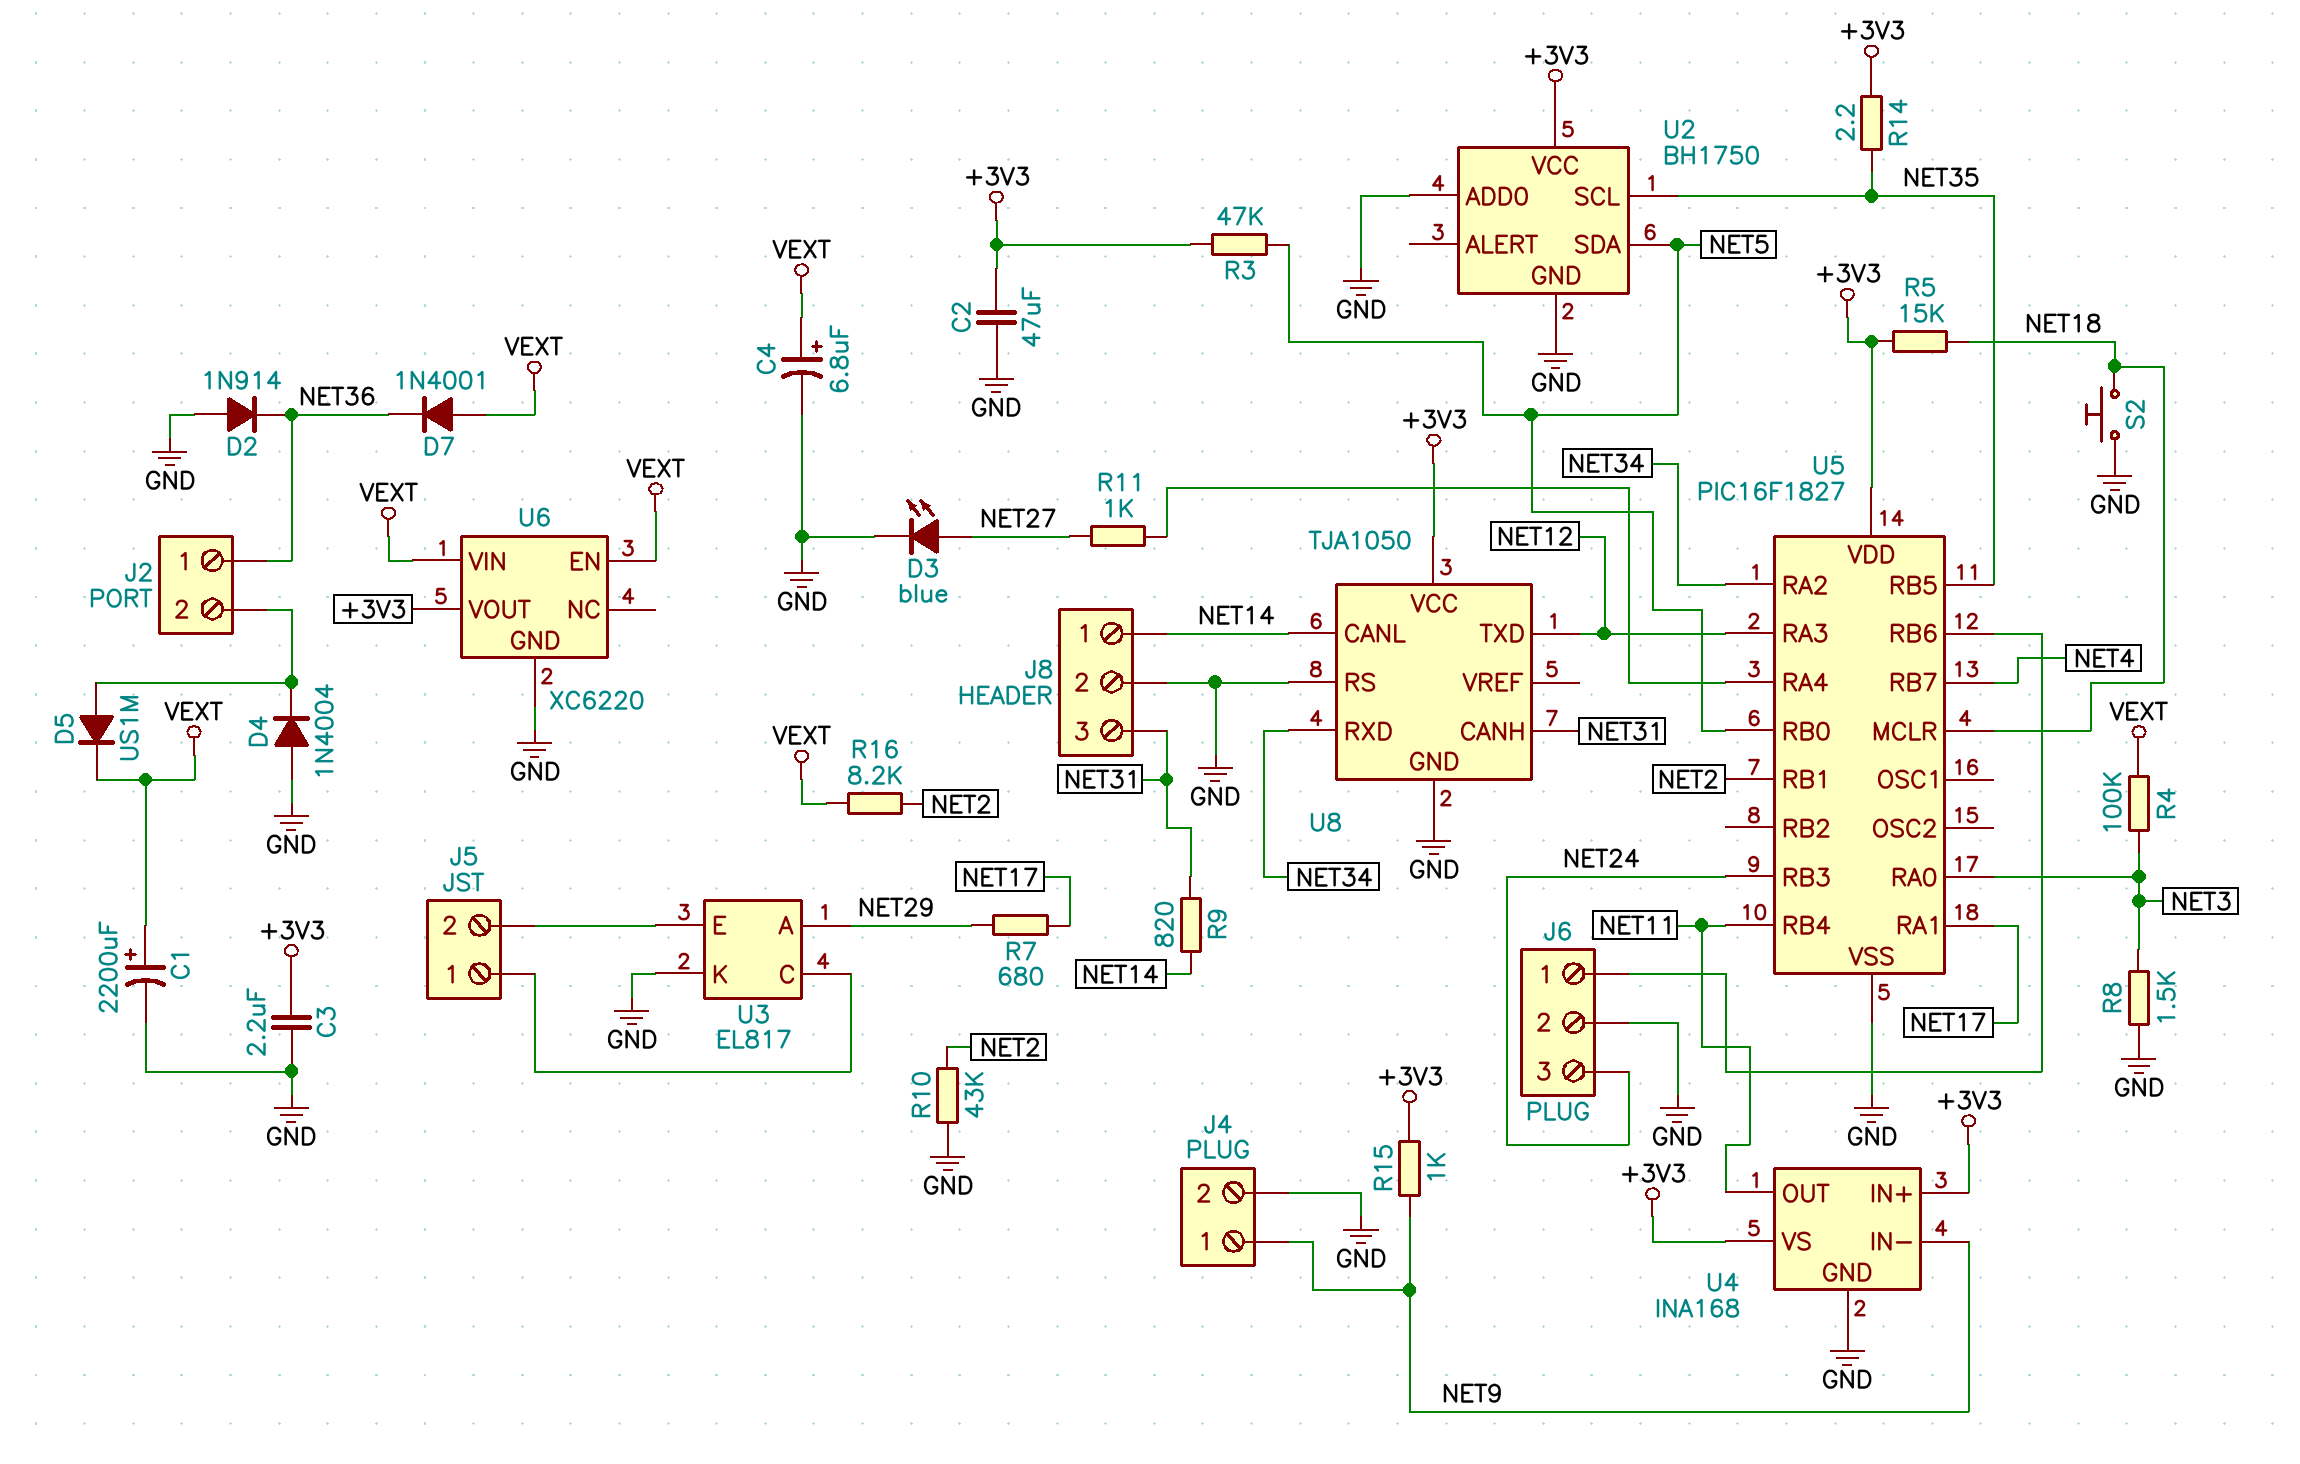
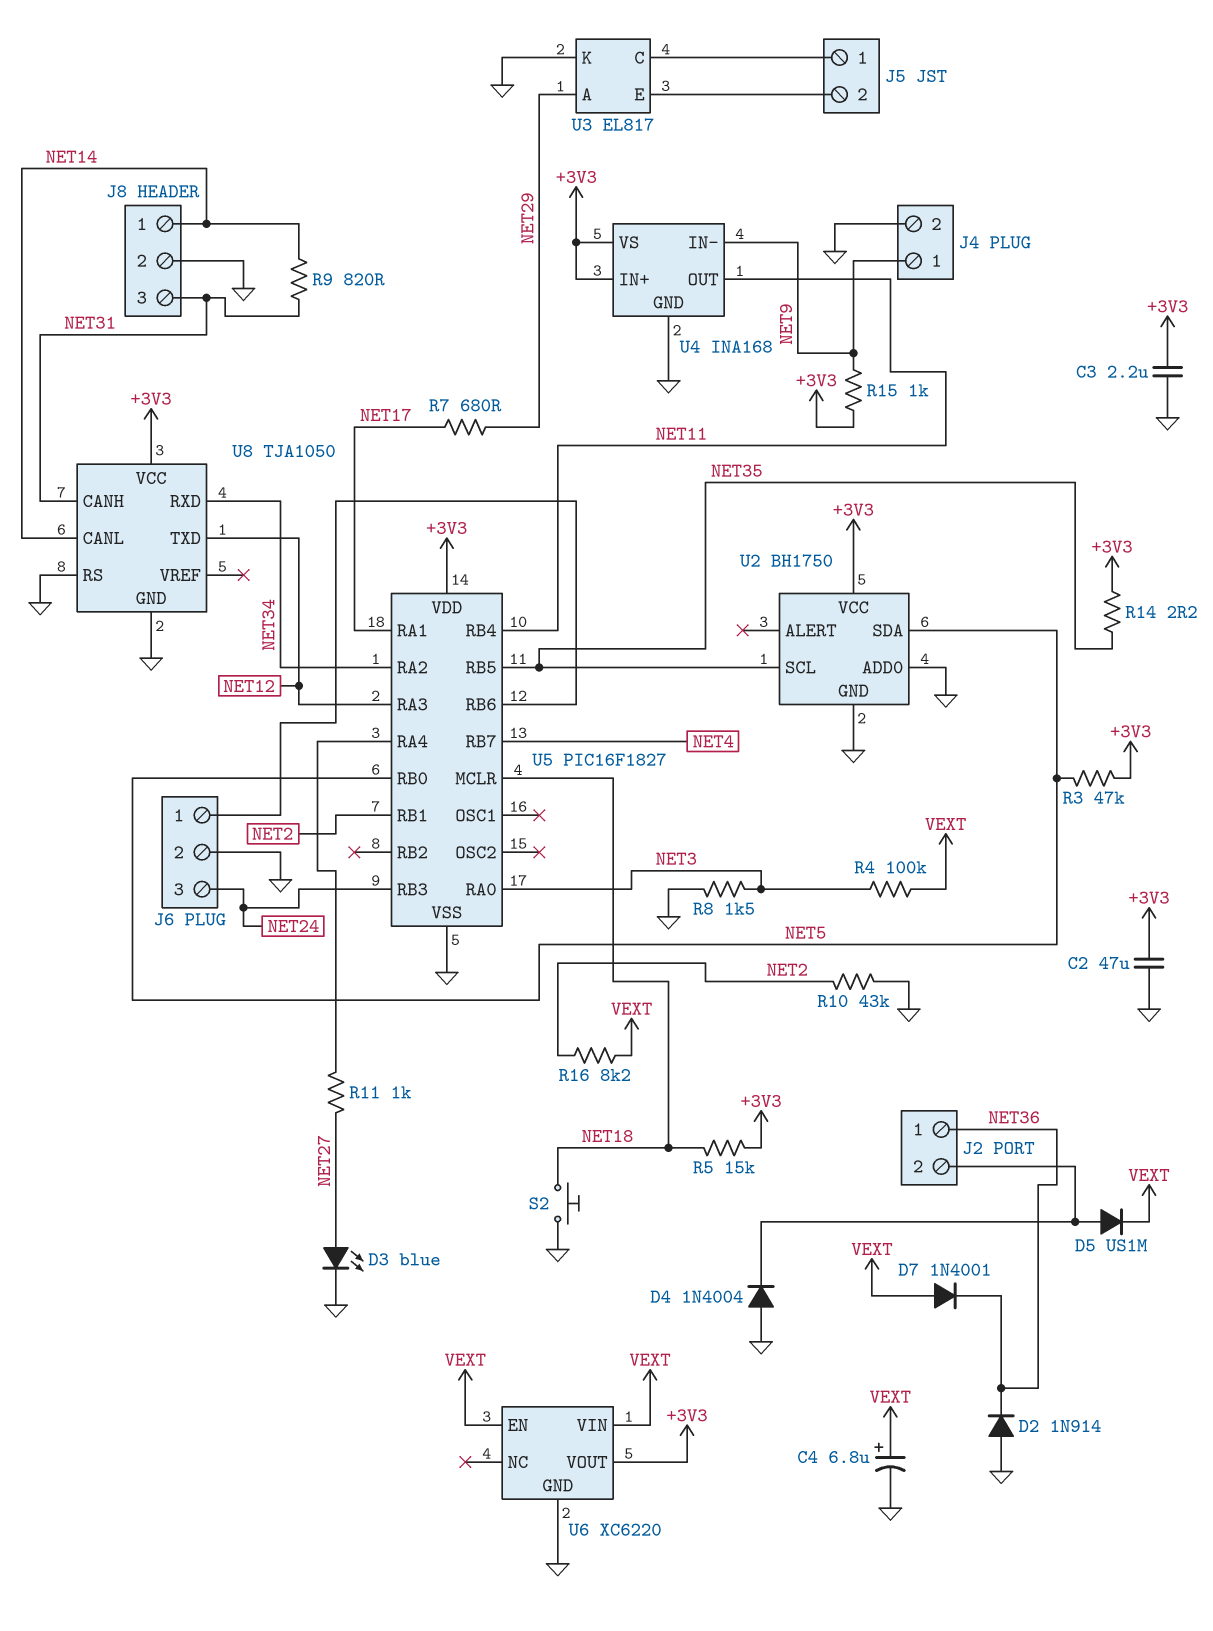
C1: 2200uF (plus VEXT, minus GND) -> none

